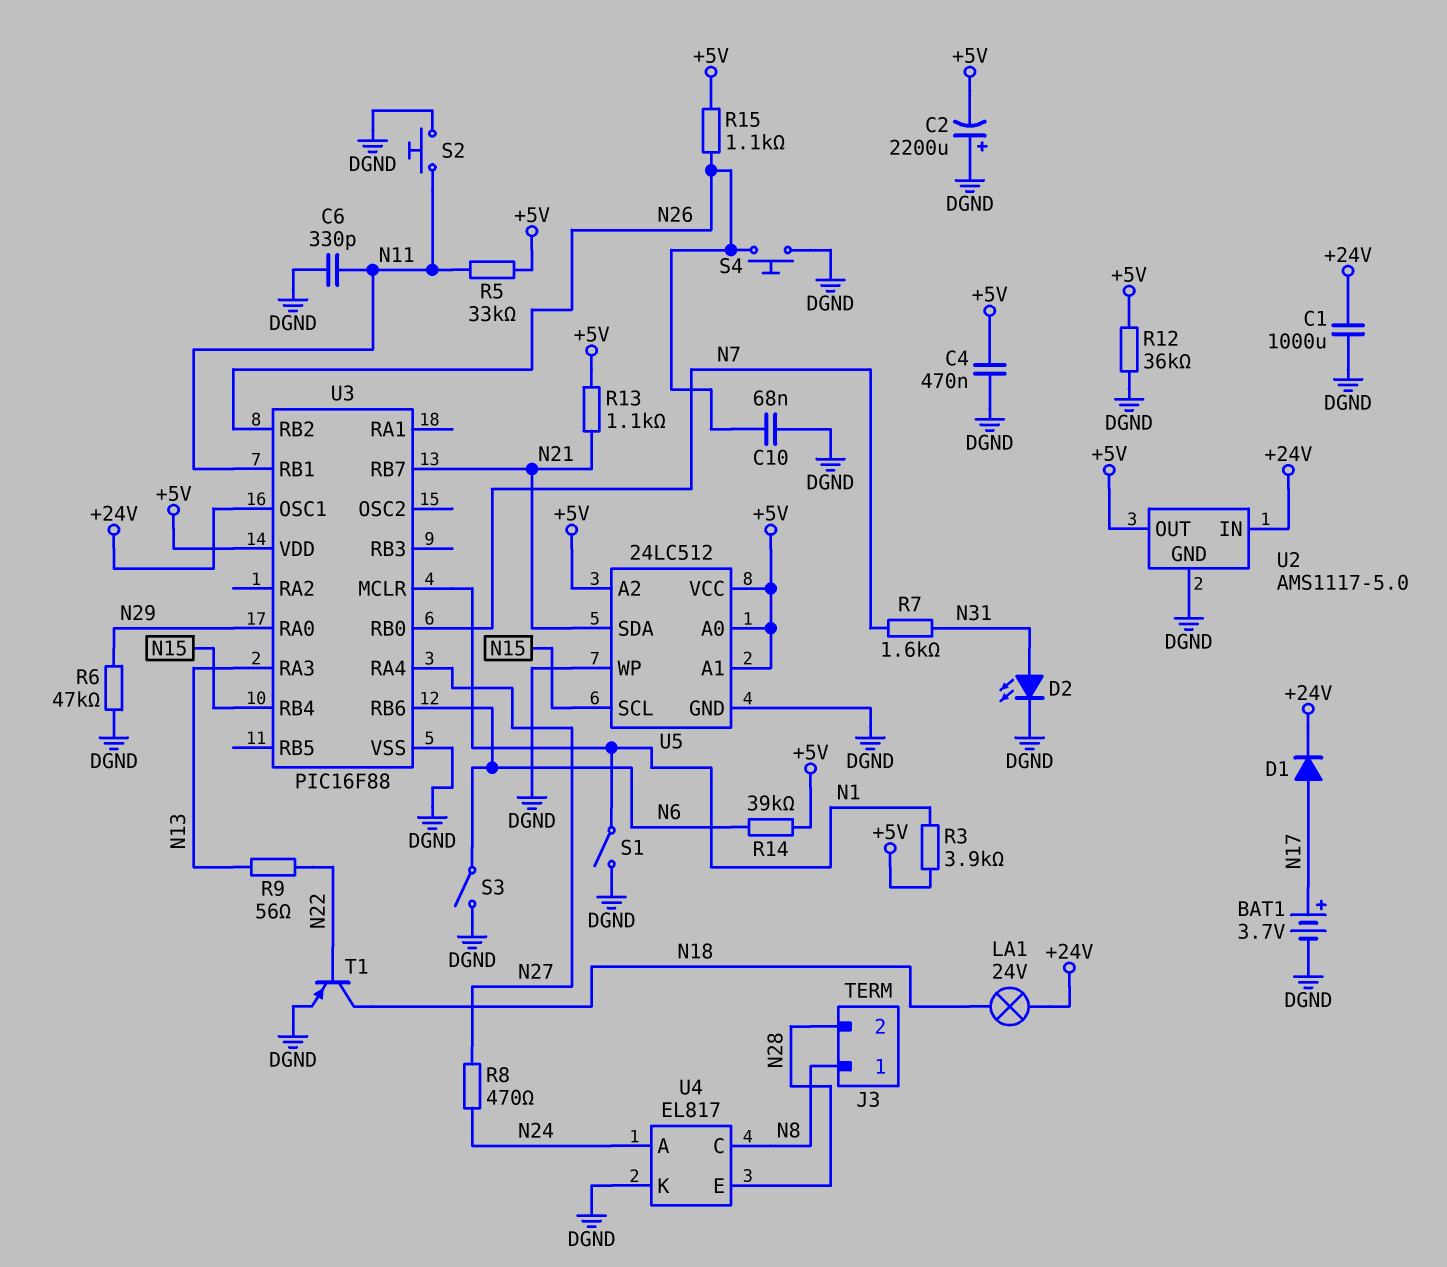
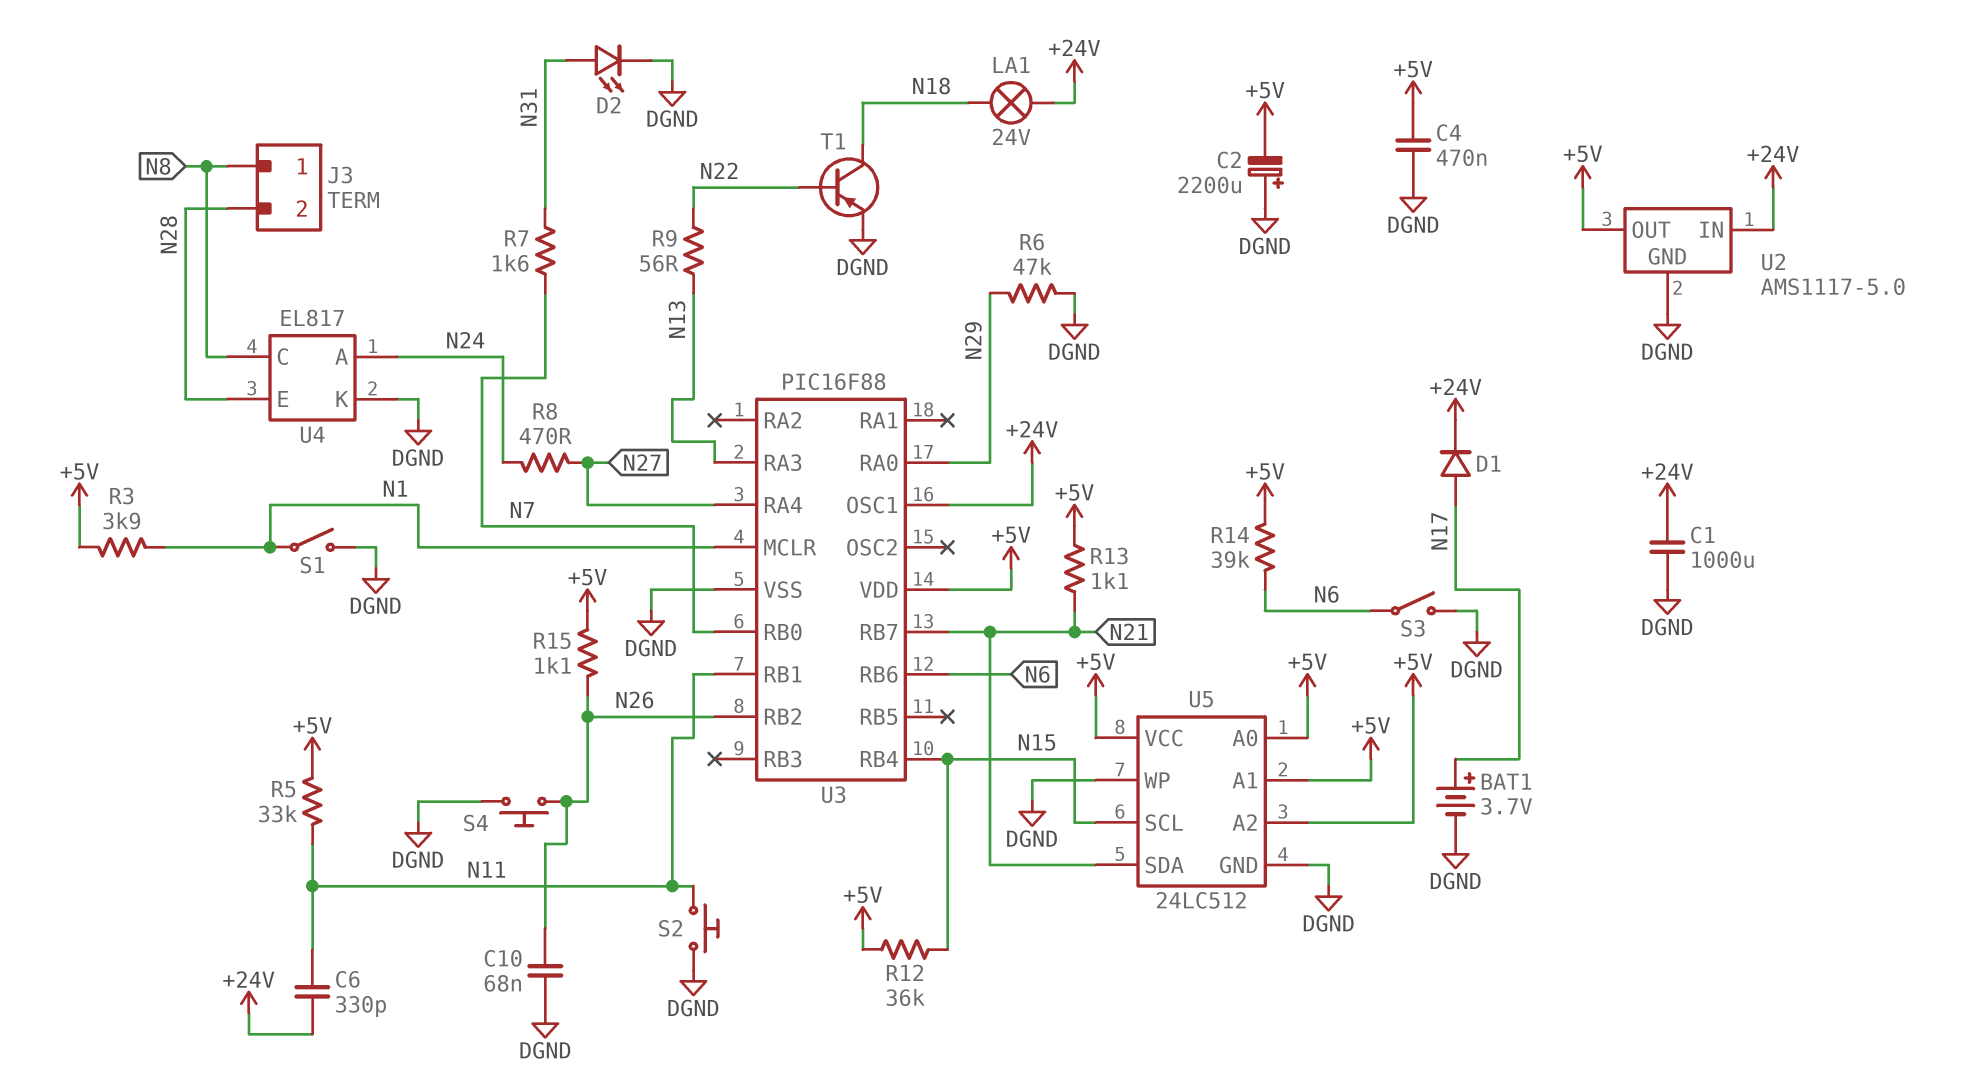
C6: 330pF (DGND, N11) -> 330pF (+24V, N11)
R12: 36k (+5V, DGND) -> 36k (+5V, N15)

